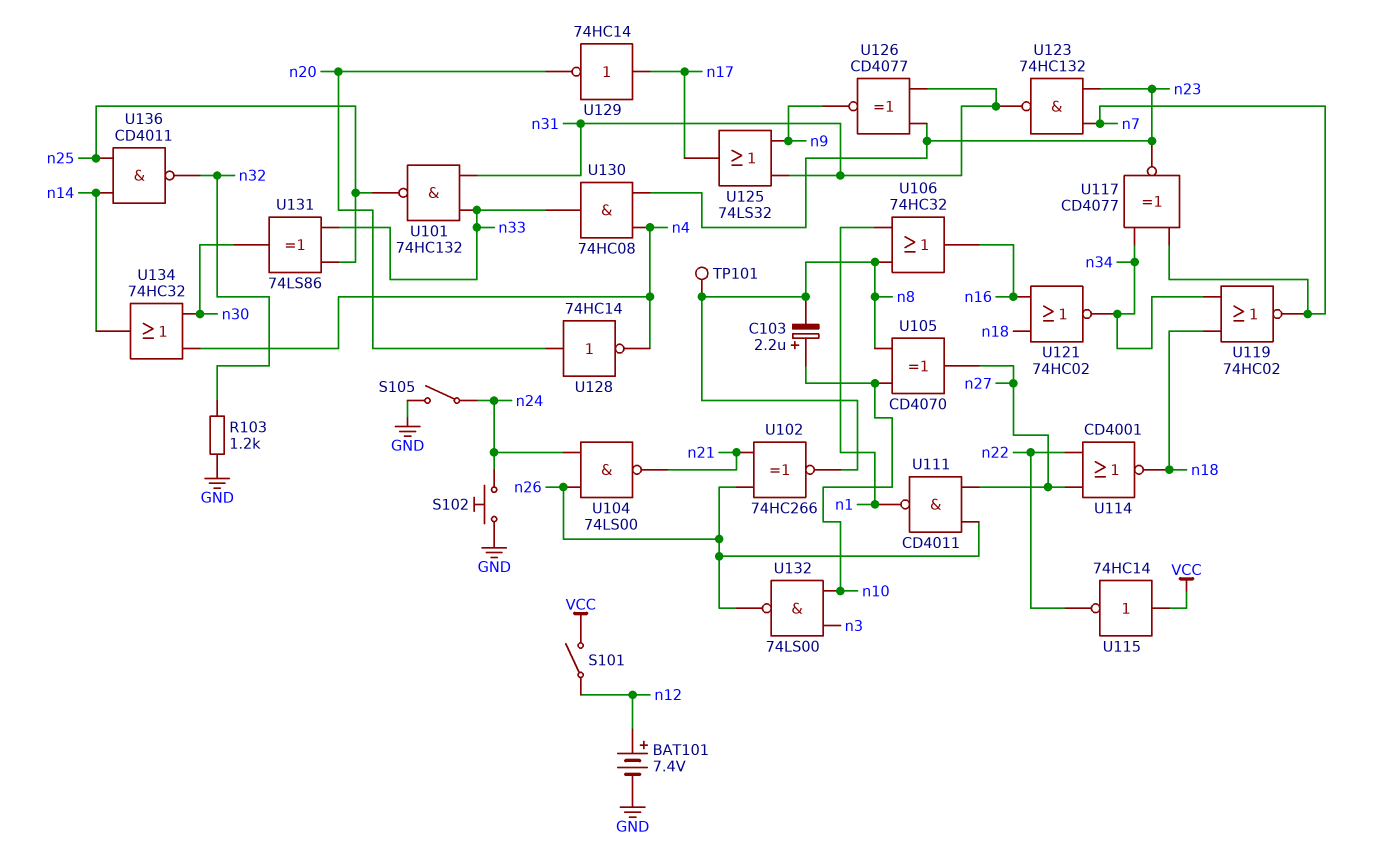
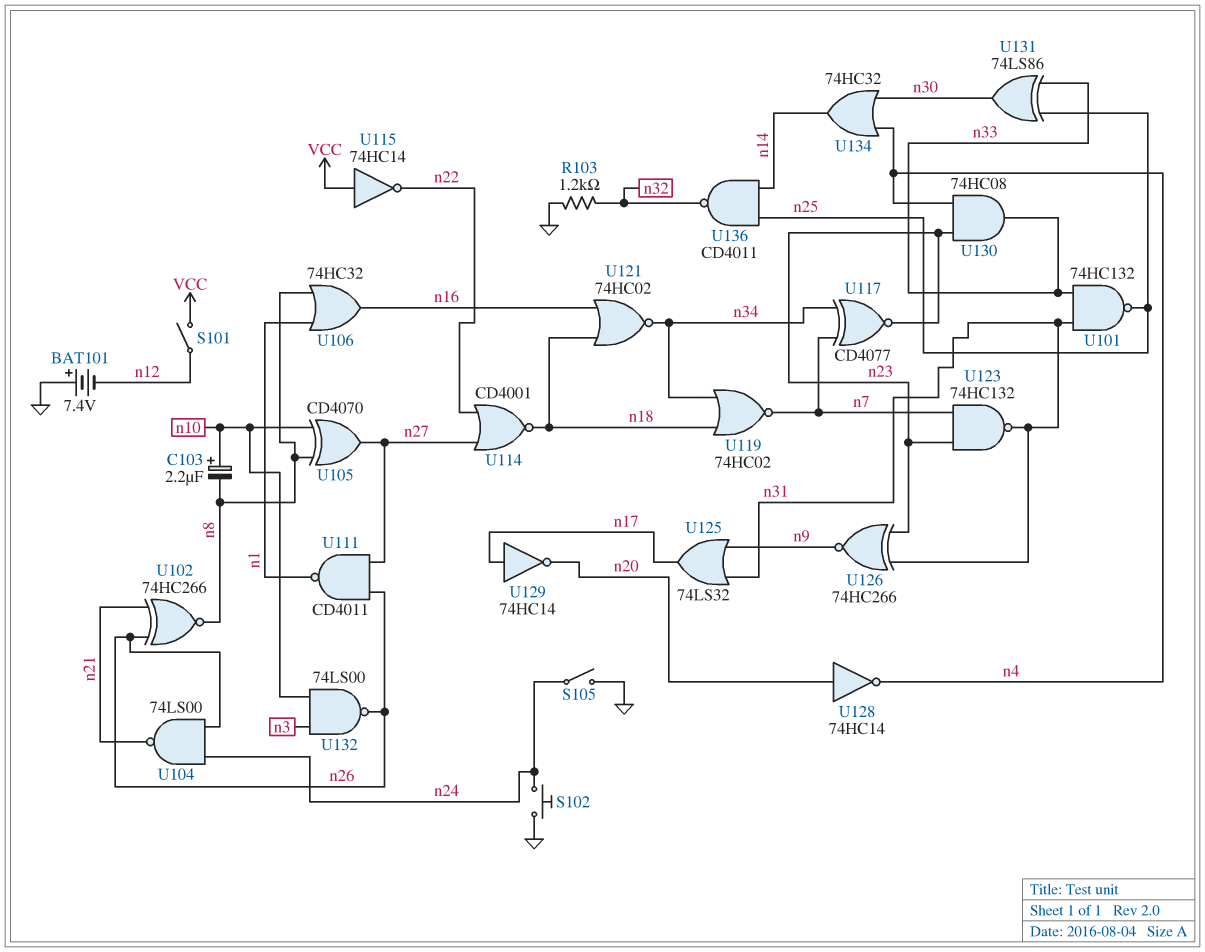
BAT101: 7.4V (plus n12, minus GND) -> 7.4V (plus GND, minus n12)
TP101: test point (n8) -> none
U126: XNOR CD4077 (in n23, in n31, out n9) -> XNOR 74HC266 (in n23, in n31, out n9)

